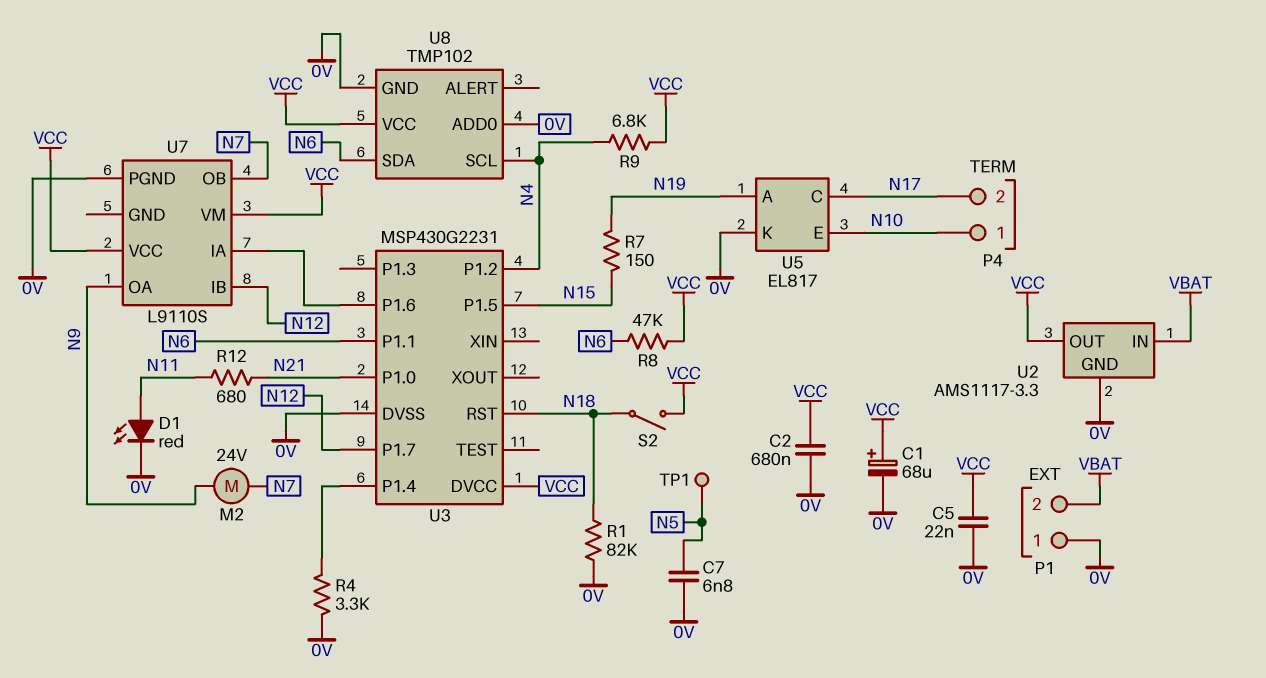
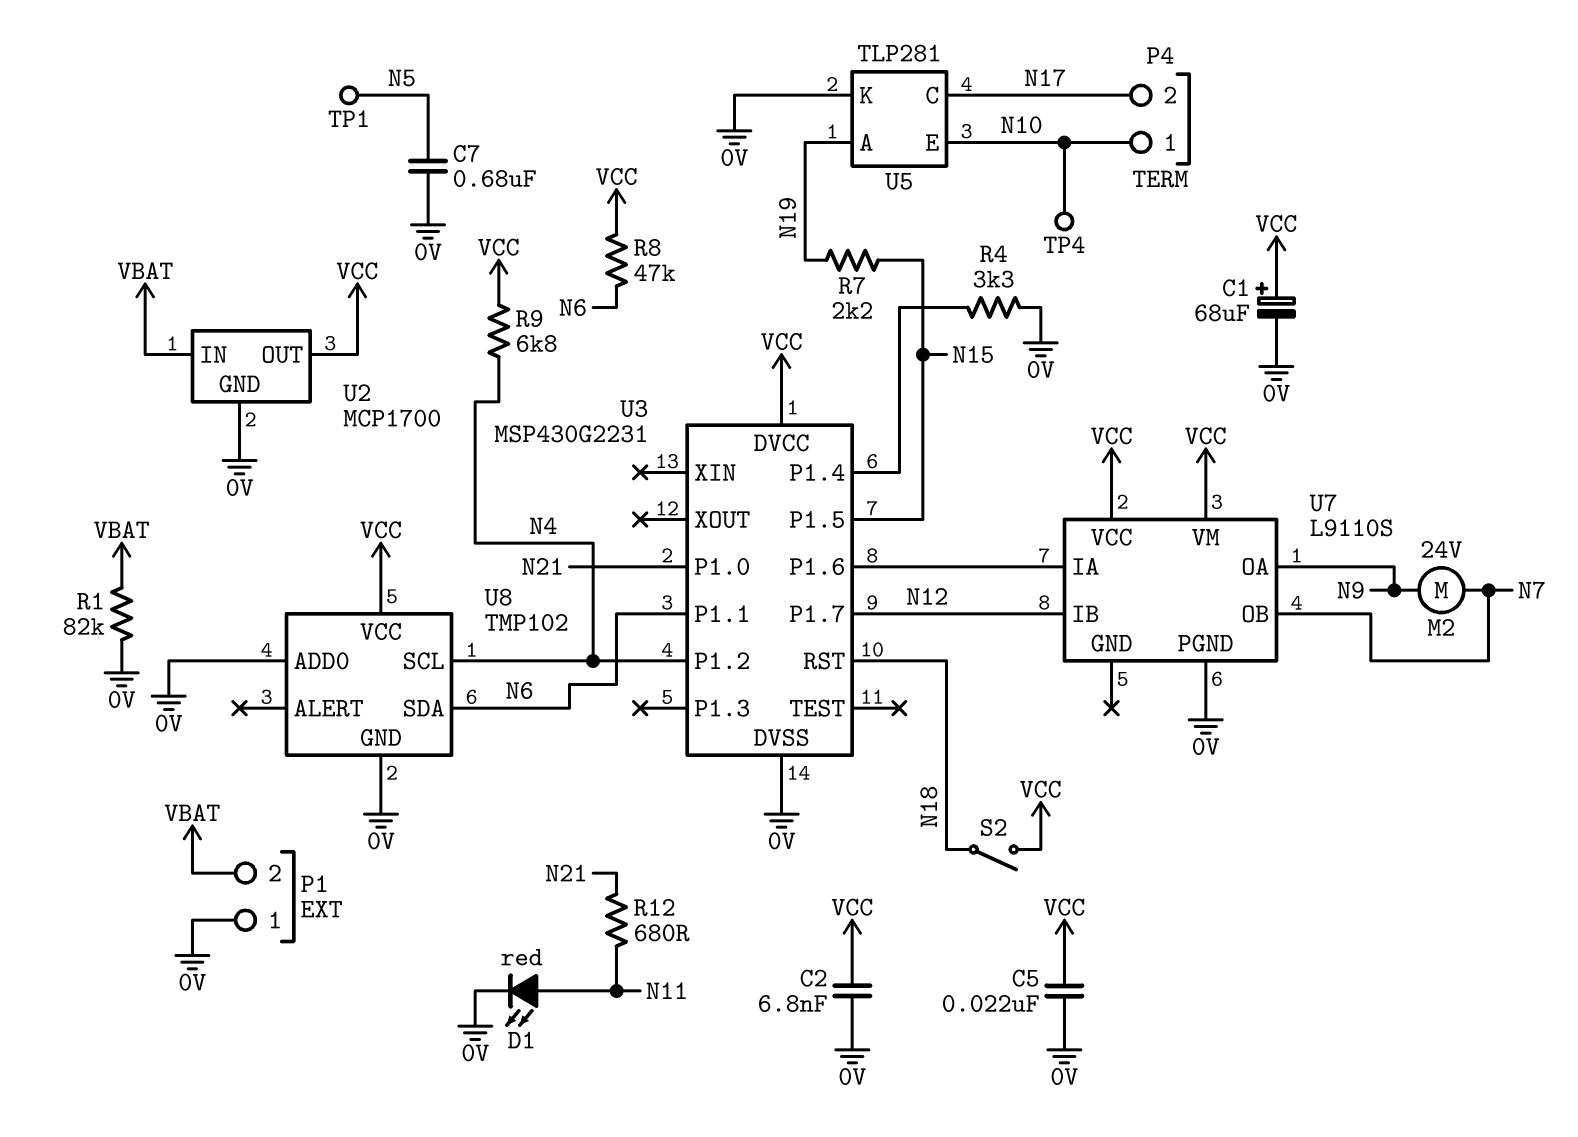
C2: 680nF (0V, VCC) -> 6.8nF (0V, VCC)
C7: 6.8nF (0V, N5) -> 680nF (0V, N5)
R1: 82k (0V, N18) -> 82k (0V, VBAT)
R7: 150 (N15, N19) -> 2.2k (N15, N19)
TP4: none -> test point (N10)
U2: AMS1117-3.3 -> MCP1700
U5: EL817 -> TLP281

